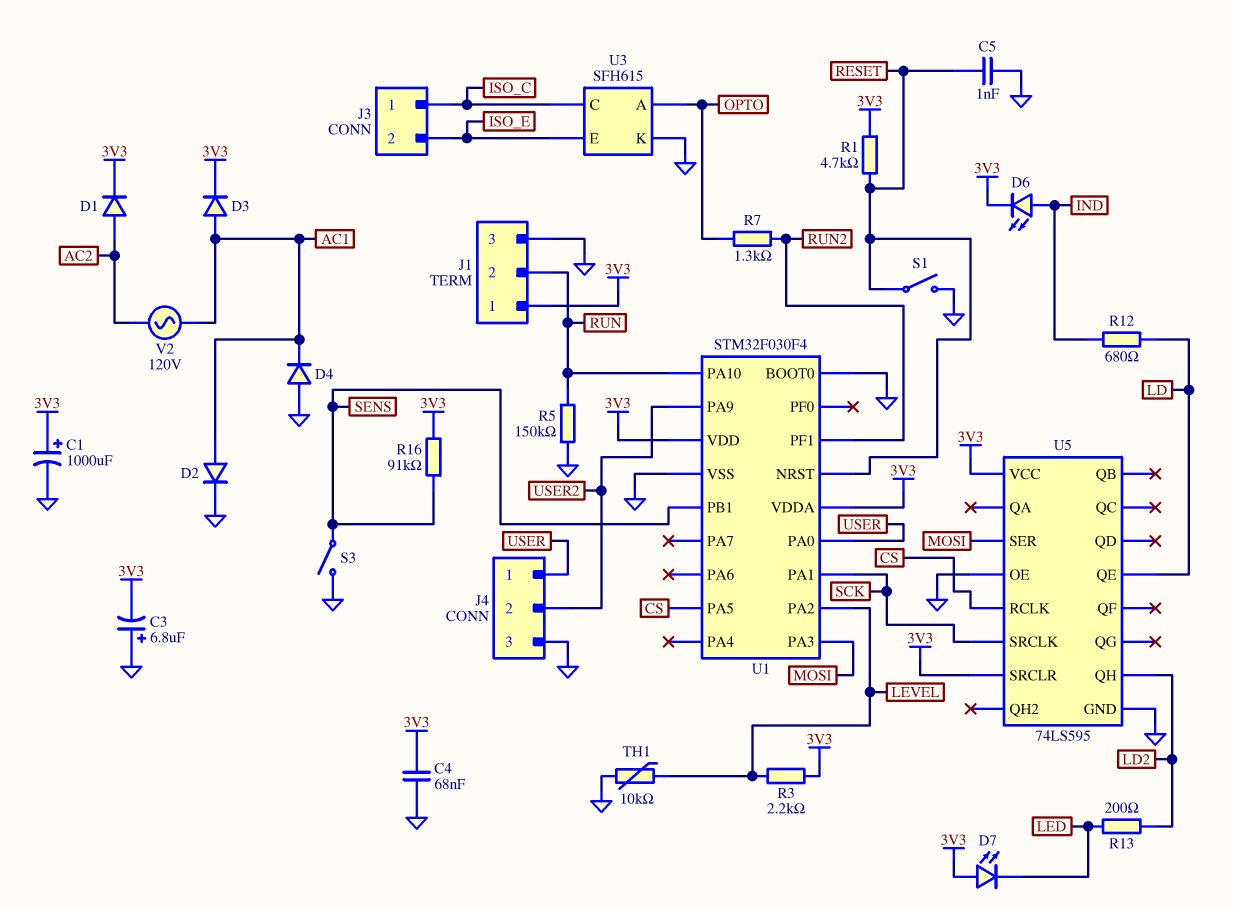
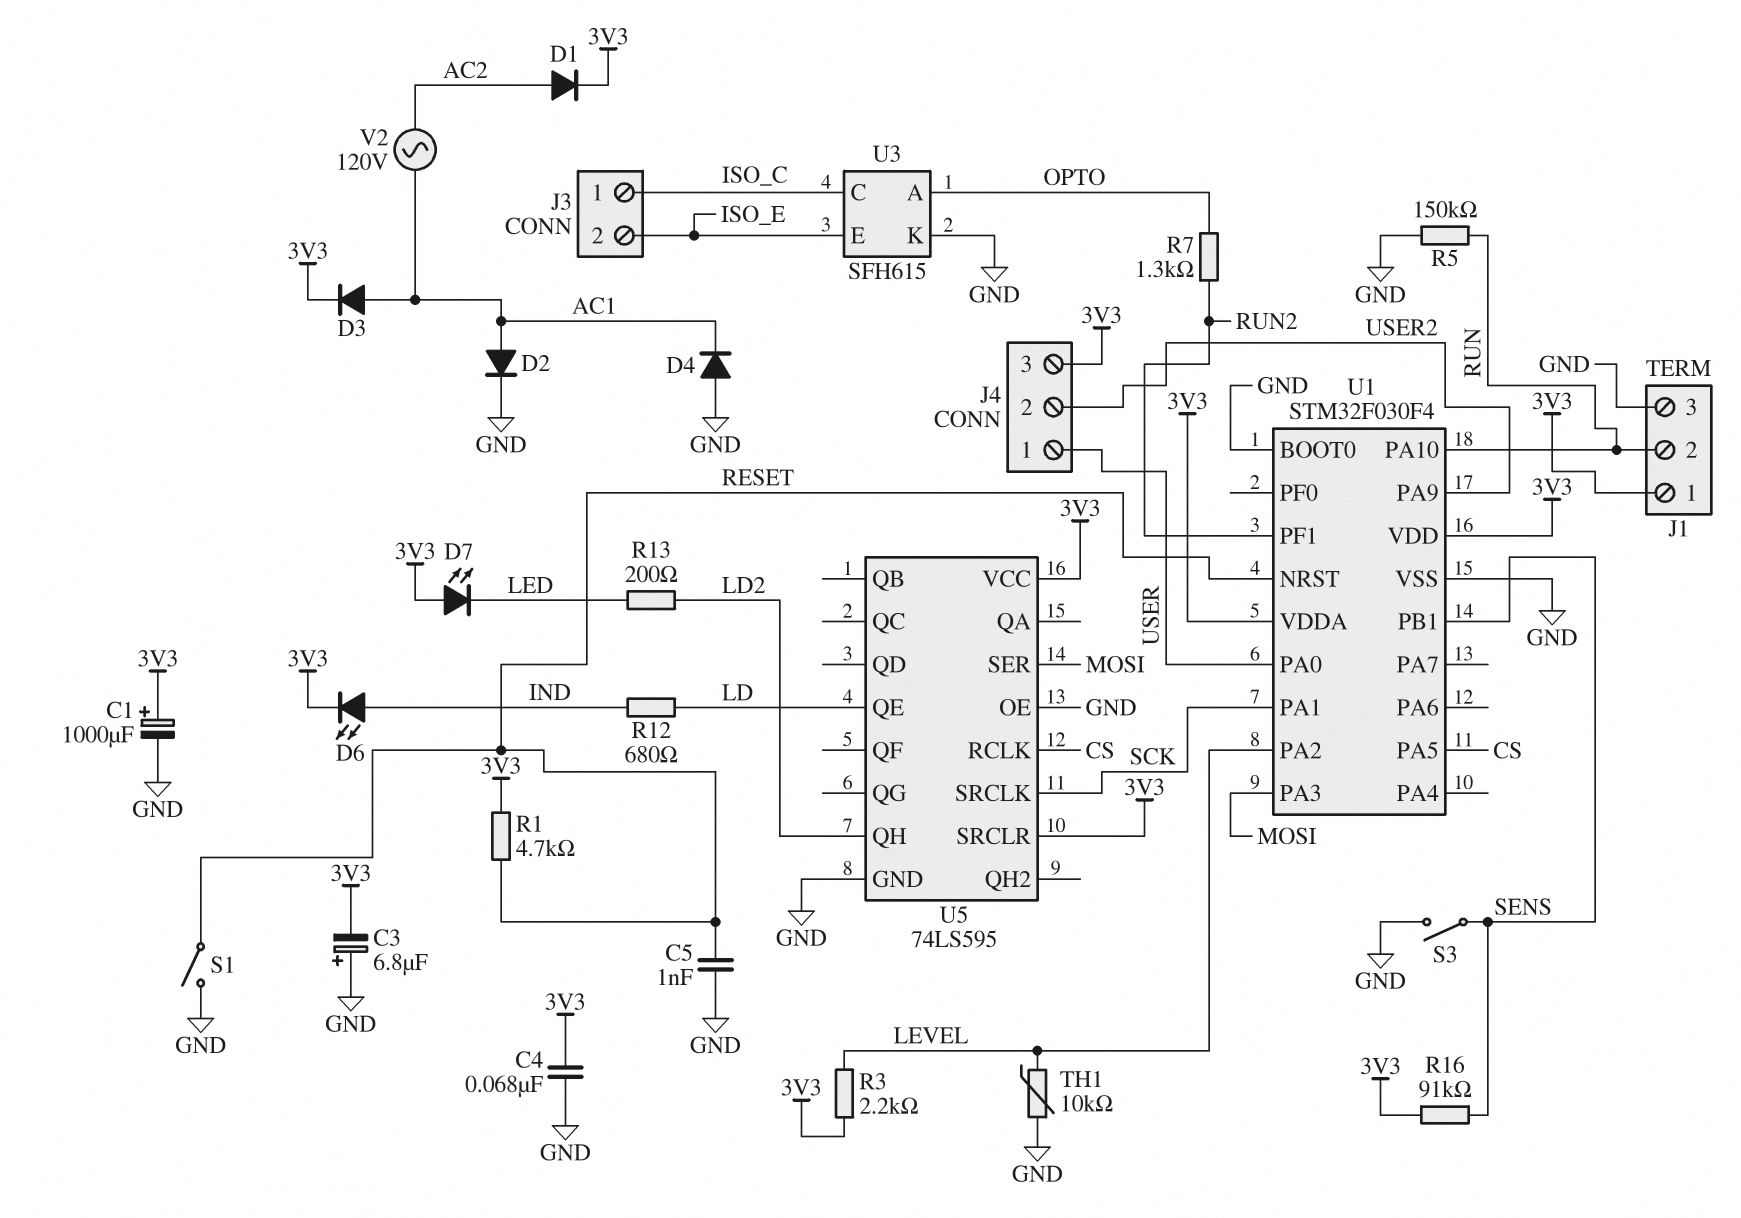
J4 pin 3: GND -> 3V3

